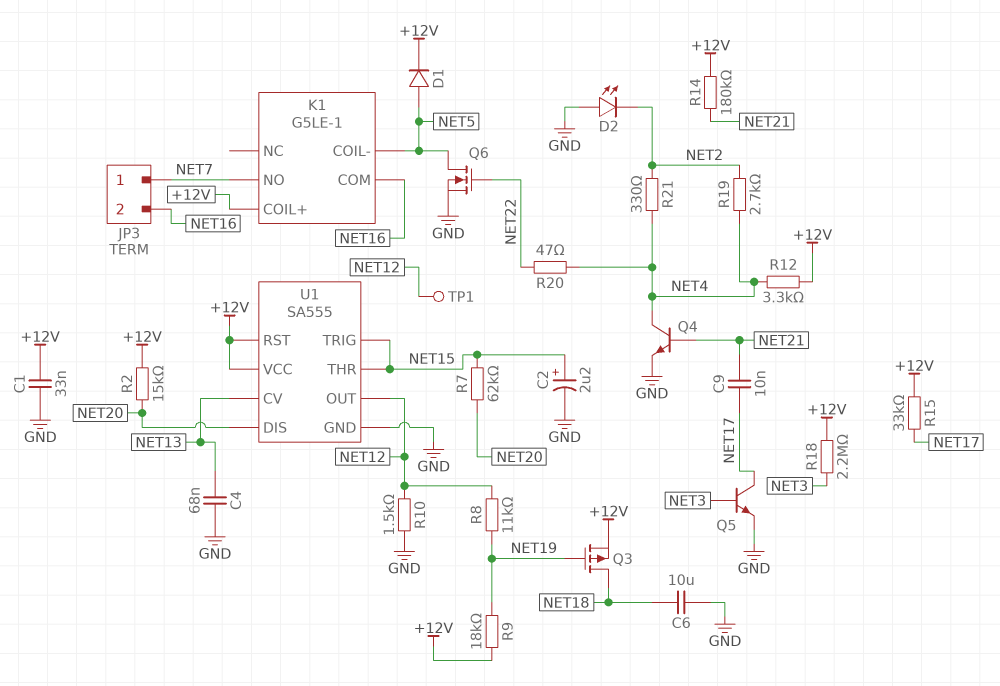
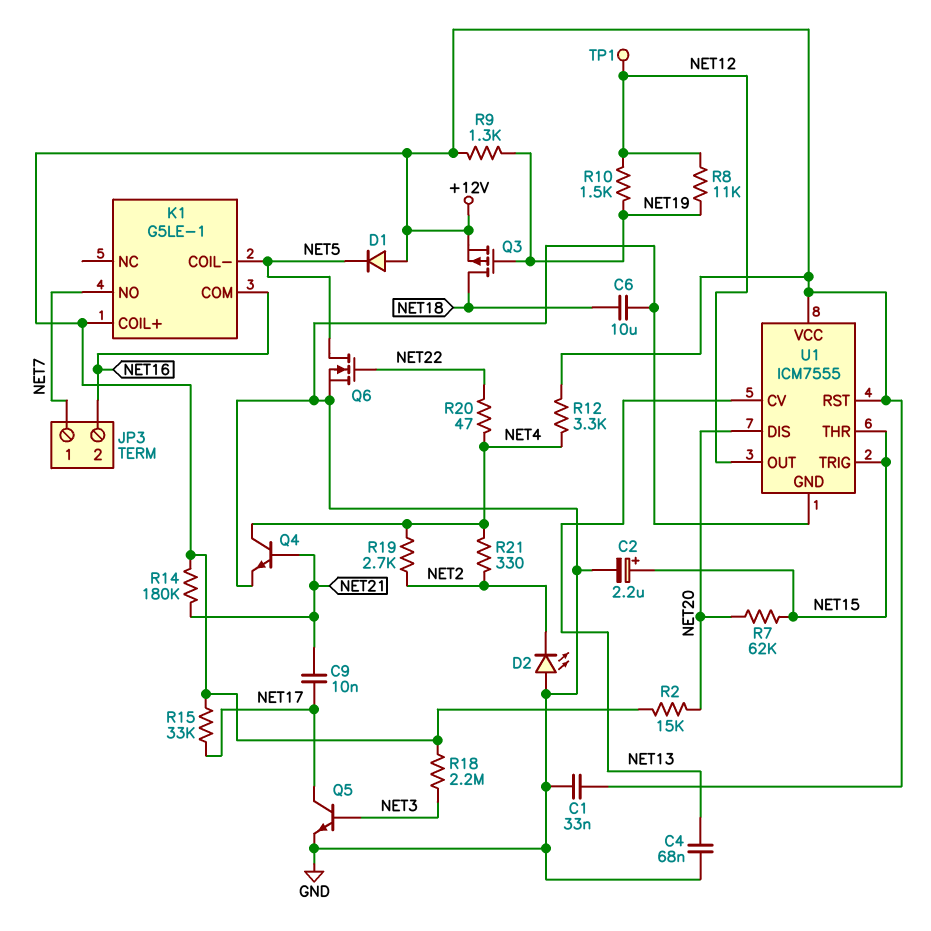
D1: diode (A NET5, K +12V) -> diode (A +12V, K NET5)
R9: 18k (+12V, NET19) -> 1.3k (+12V, NET19)
R10: 1.5k (GND, NET12) -> 1.5k (NET12, NET19)
U1: SA555 -> ICM7555

